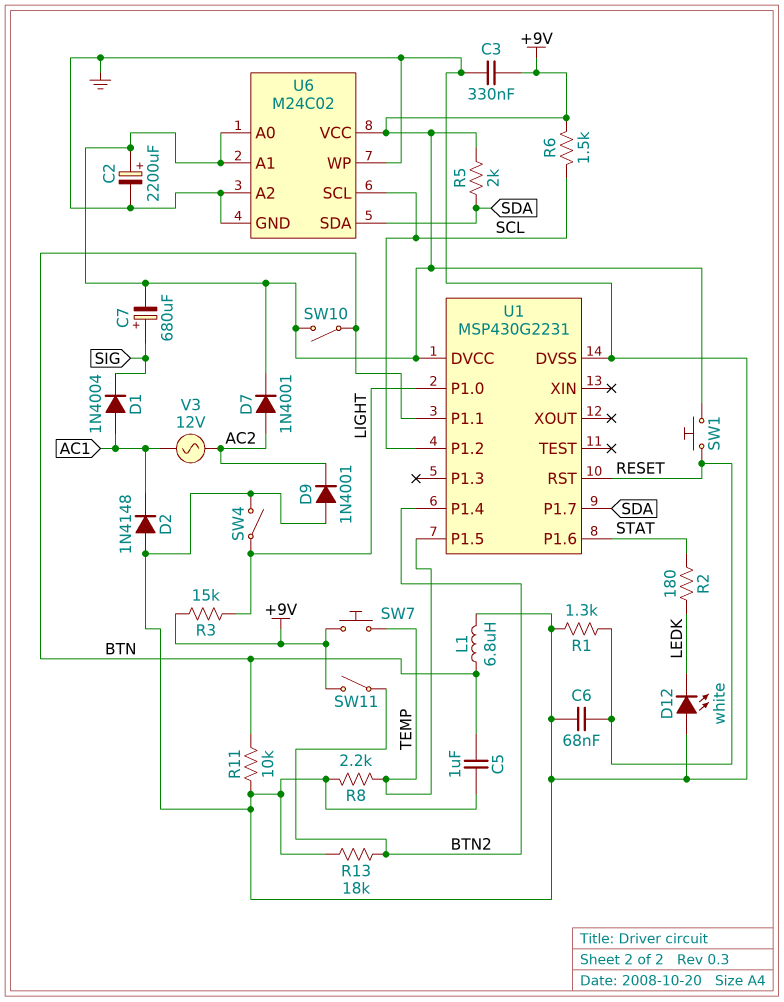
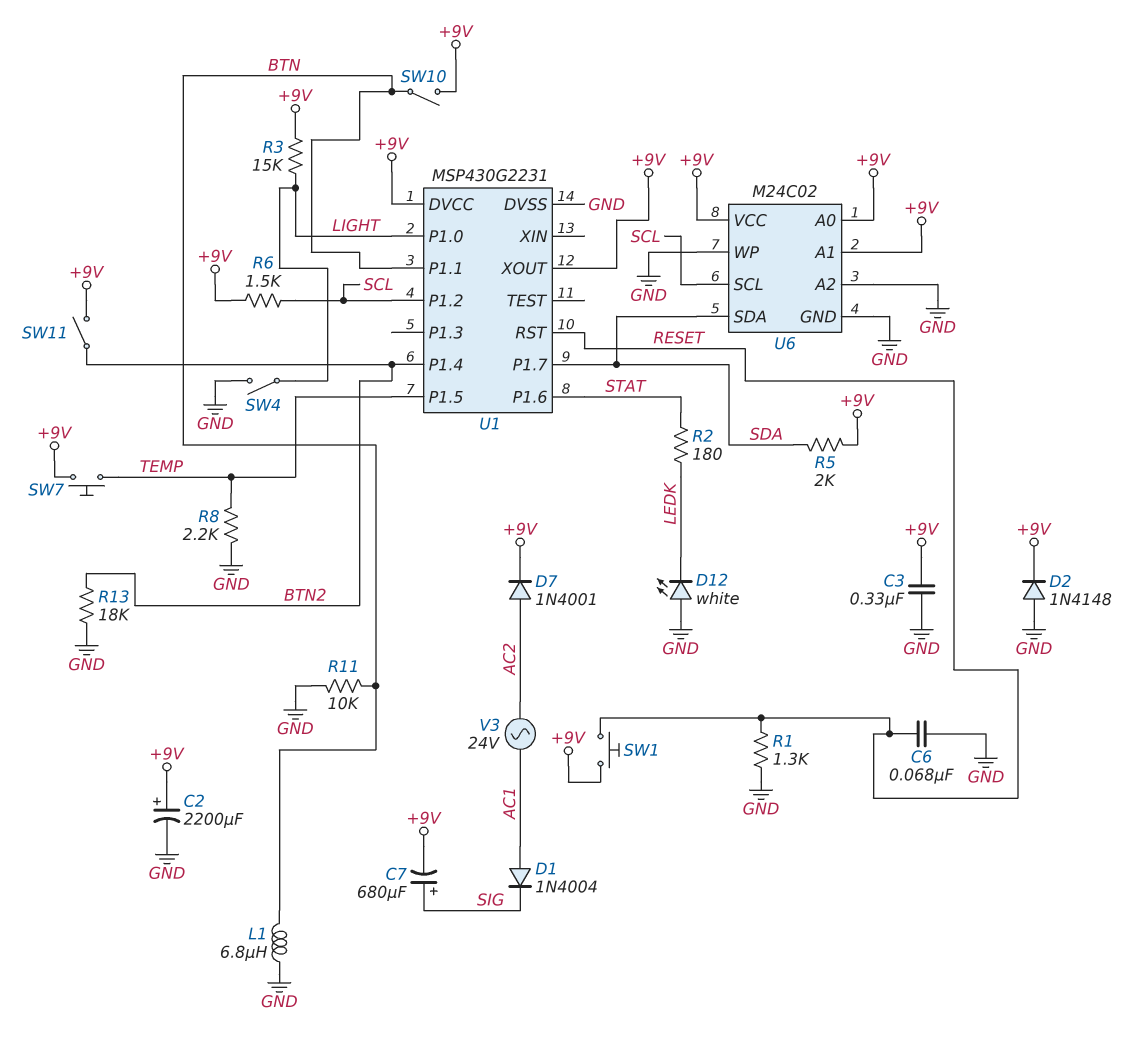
C5: 1uF (BTN, GND) -> none
D2: diode 1N4148 (A GND, K AC1) -> diode 1N4148 (A GND, K +9V)
D9: diode 1N4001 (A GND, K AC2) -> none
U1 pin XOUT: none -> +9V
V3: AC 12V (AC1, AC2) -> AC 24V (AC1, AC2)

